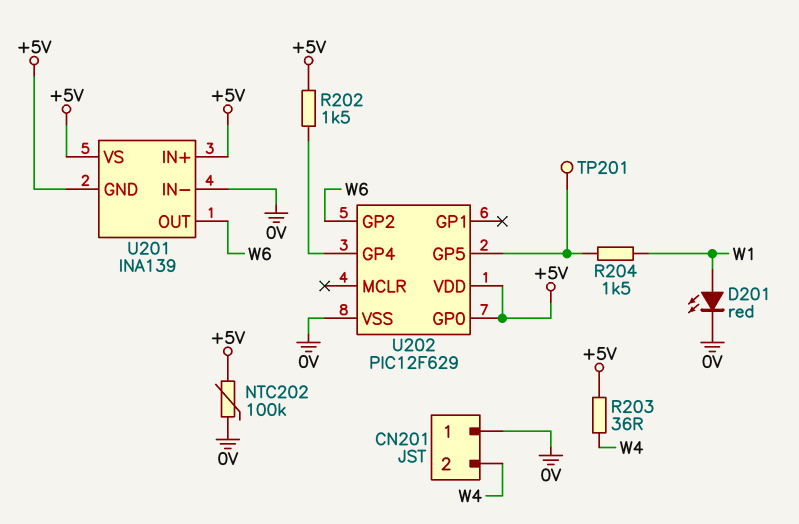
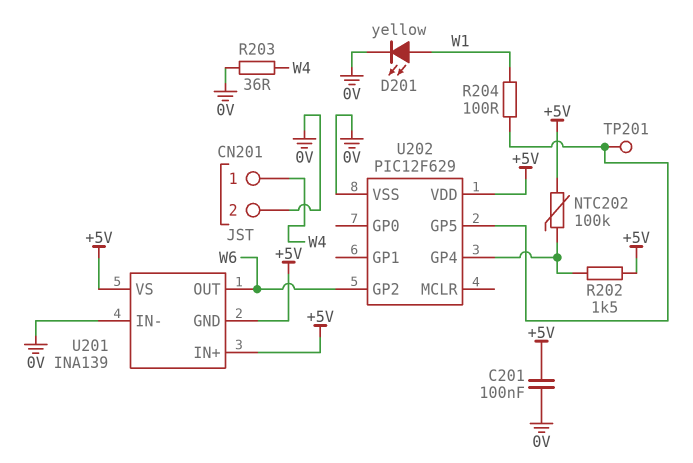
C201: none -> 100nF (+5V, 0V)
CN201 pin 1: 0V -> W4
CN201 pin 2: W4 -> 0V
D201: LED red (A W1, K 0V) -> LED yellow (A W1, K 0V)
NTC202: 100k (+5V, 0V) -> 100k (+5V, U202/GP4)
R203: 36 (+5V, W4) -> 36 (0V, W4)
R204: 1.5k (U202/GP5, W1) -> 100 (U202/GP5, W1)
U202 pin GP0: +5V -> none

